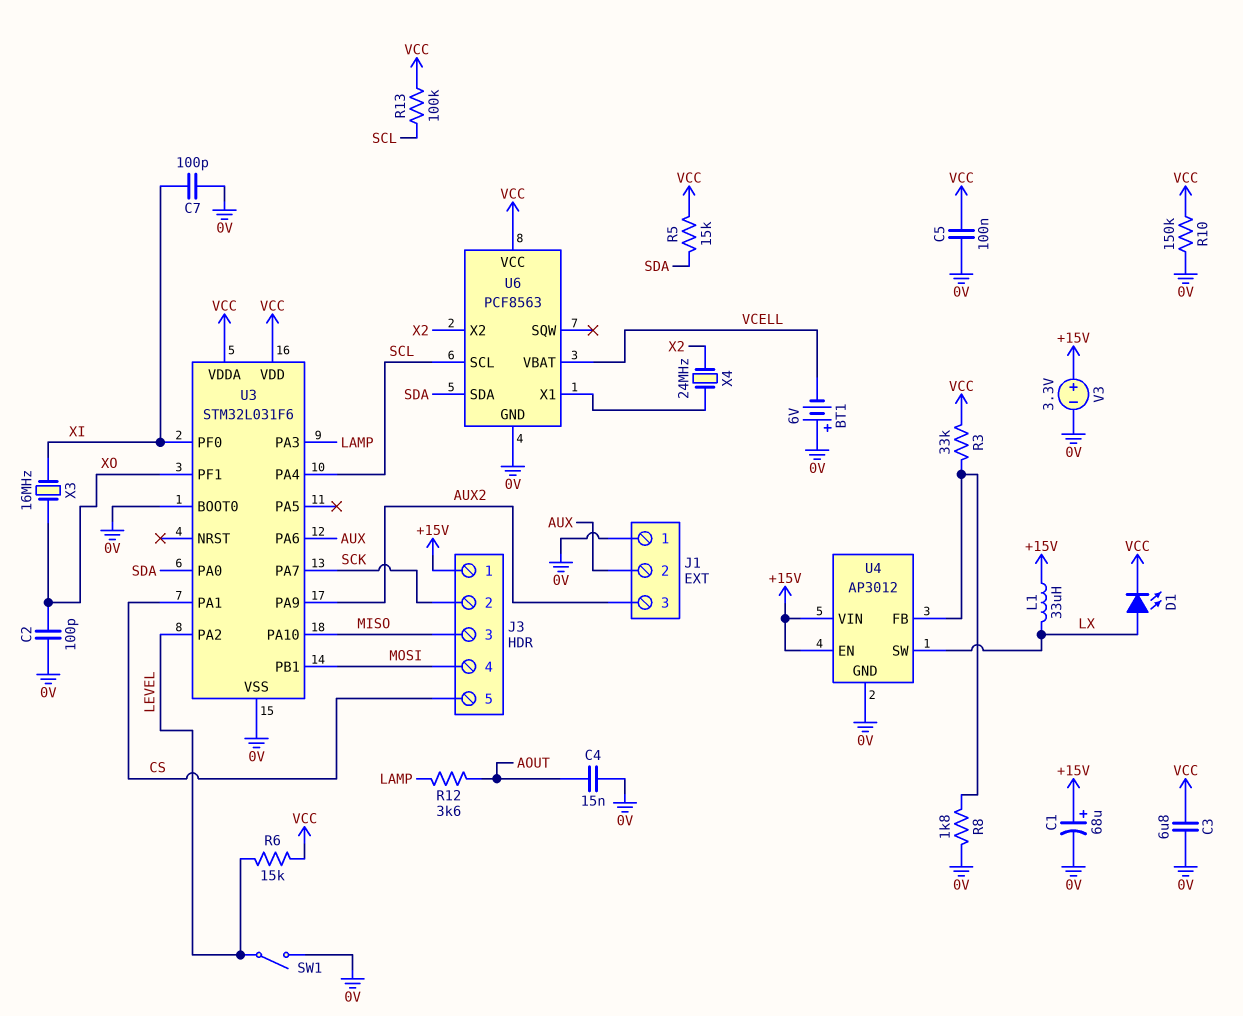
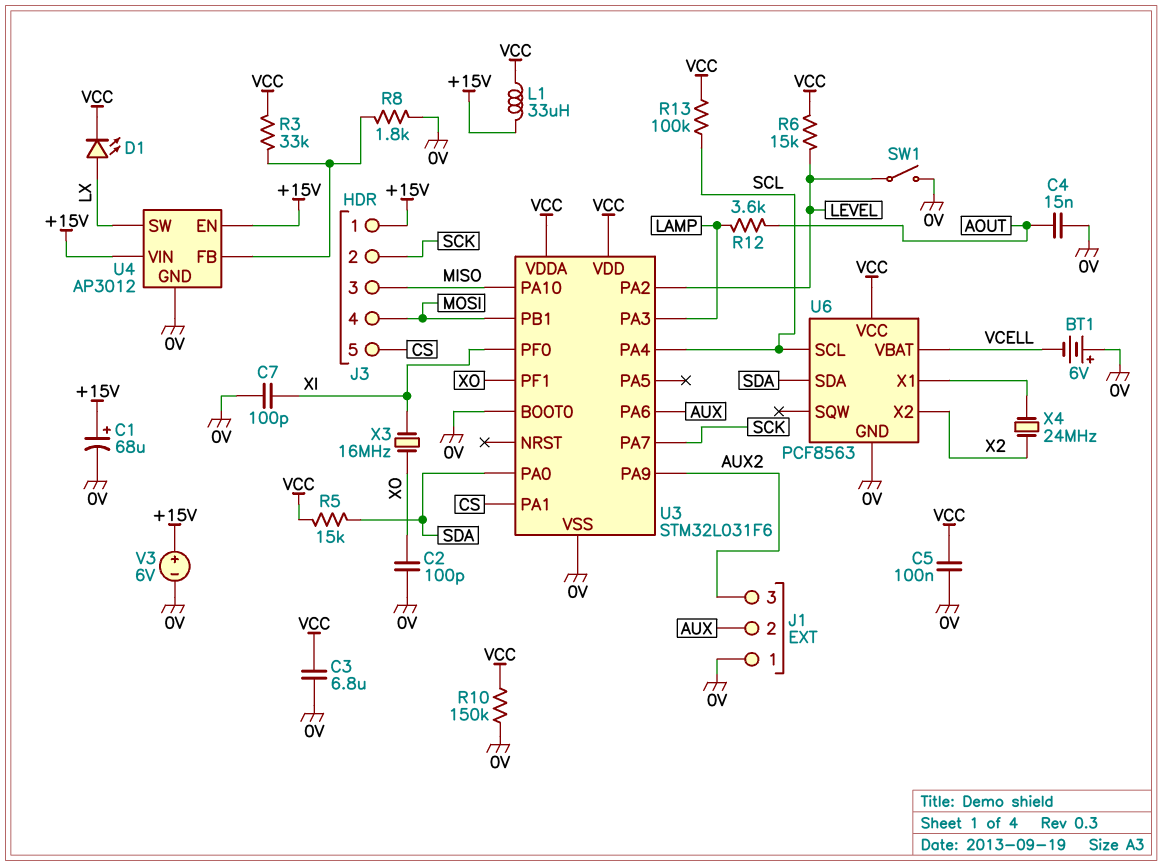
L1: 33uH (+15V, LX) -> 33uH (+15V, VCC)
V3: 3.3V (plus +15V, minus 0V) -> 6V (plus +15V, minus 0V)

